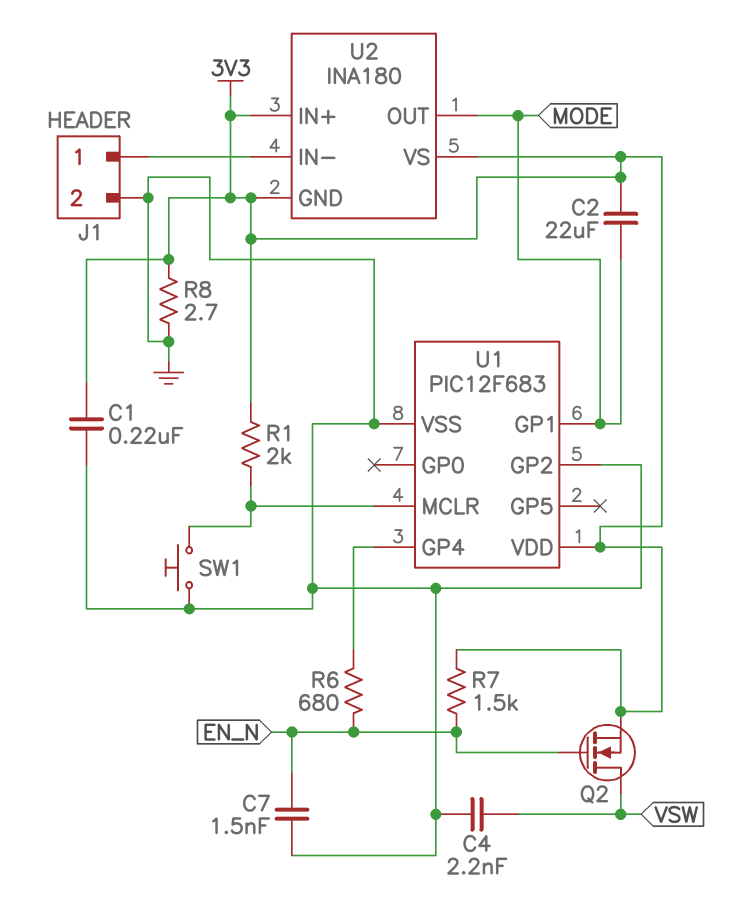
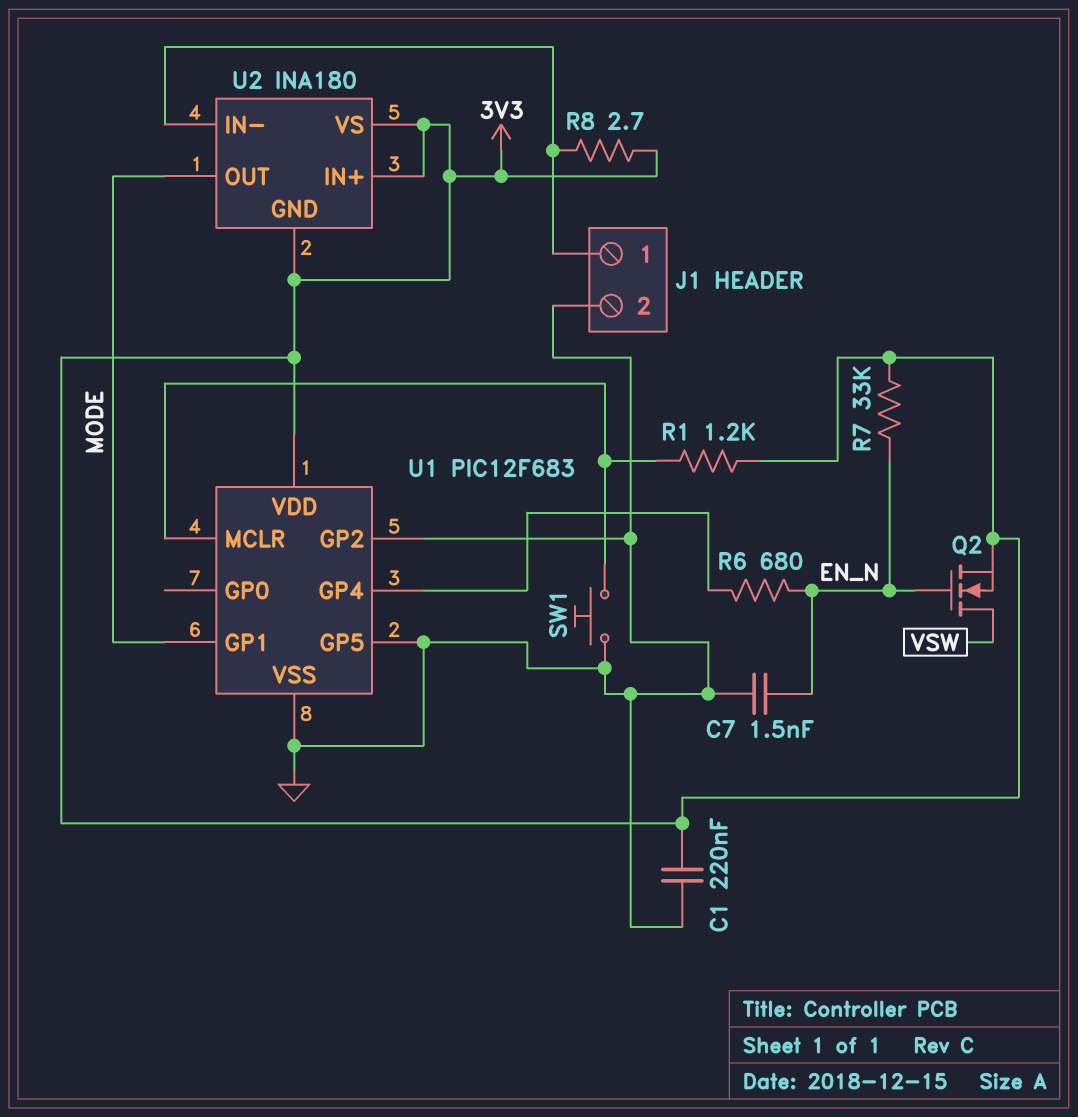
C2: 22uF (3V3, MODE) -> none
C4: 2.2nF (GND, VSW) -> none
R1: 2k (3V3, U1/MCLR) -> 1.2k (3V3, U1/MCLR)
R7: 1.5k (3V3, EN_N) -> 33k (3V3, EN_N)
R8: 2.7 (3V3, GND) -> 2.7 (3V3, J1/1)
U1 pin GP5: none -> GND

